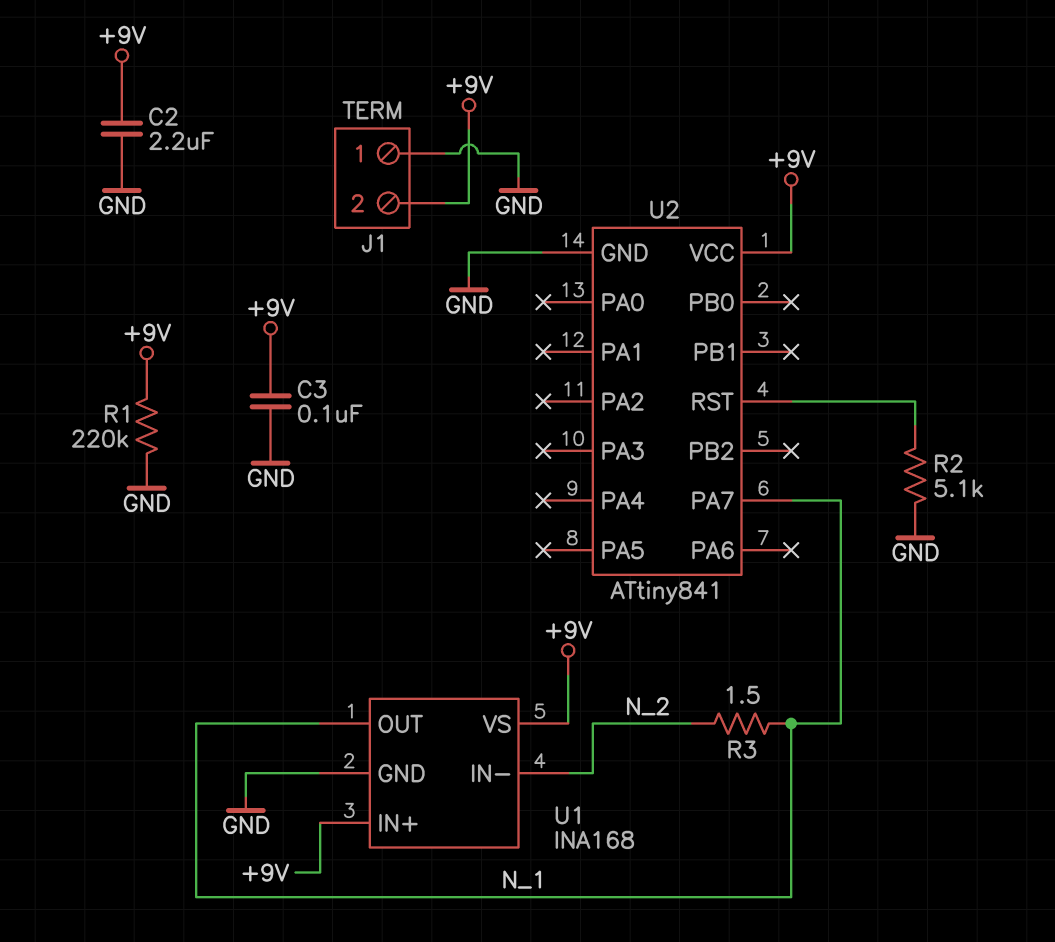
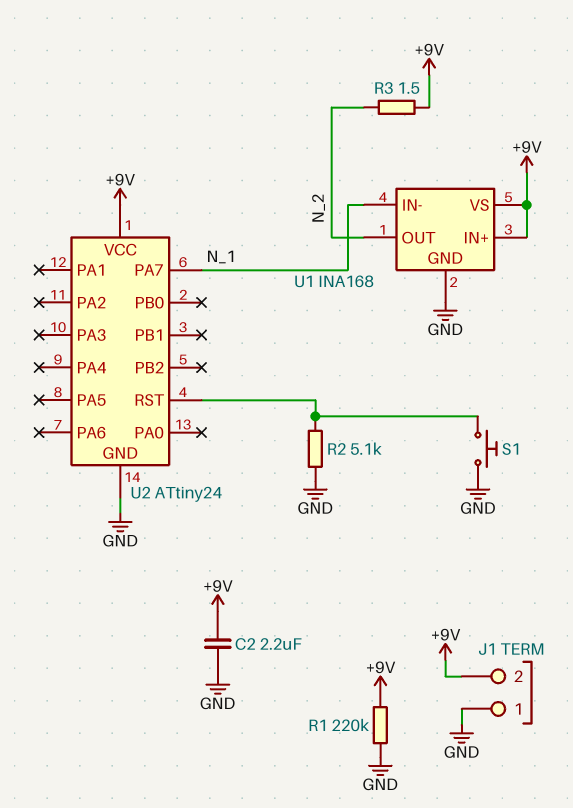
C3: 100nF (+9V, GND) -> none
R3: 1.5 (N_1, N_2) -> 1.5 (+9V, N_2)
S1: none -> button (GND, U2/RST)
U1 pin IN-: N_2 -> N_1
U1 pin OUT: N_1 -> N_2
U2: ATtiny841 -> ATtiny24

